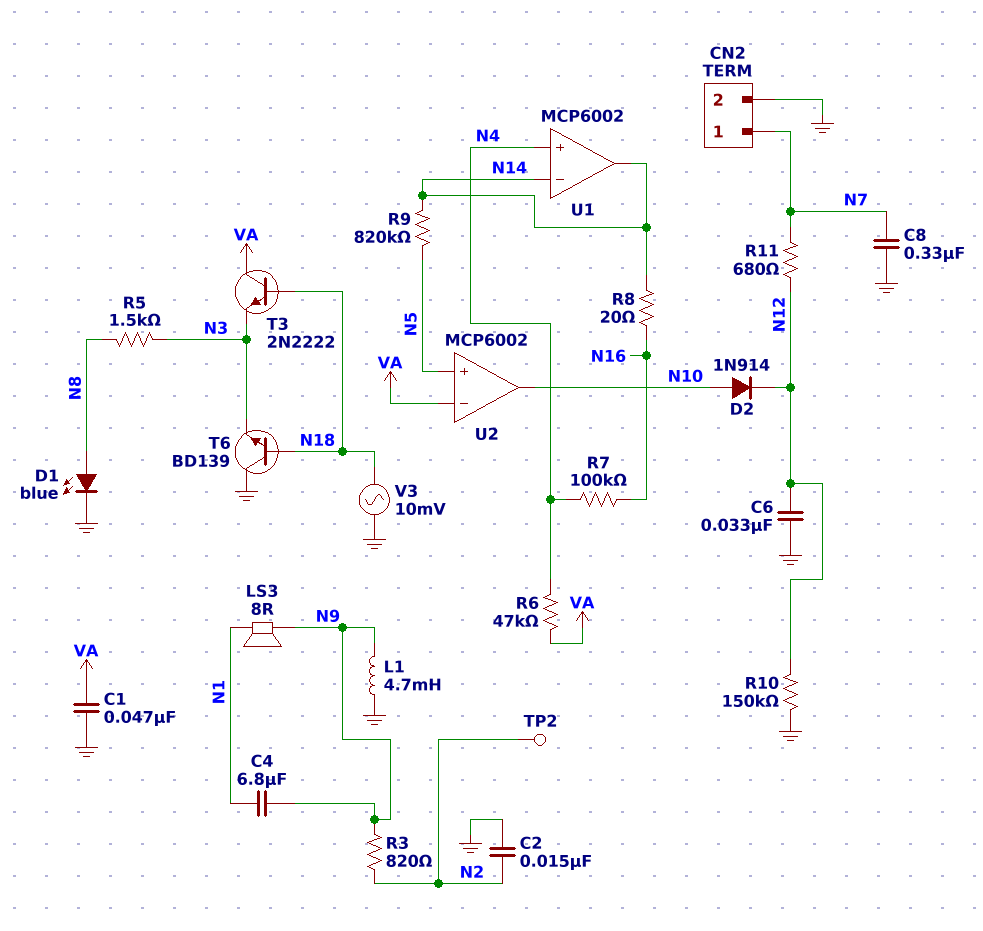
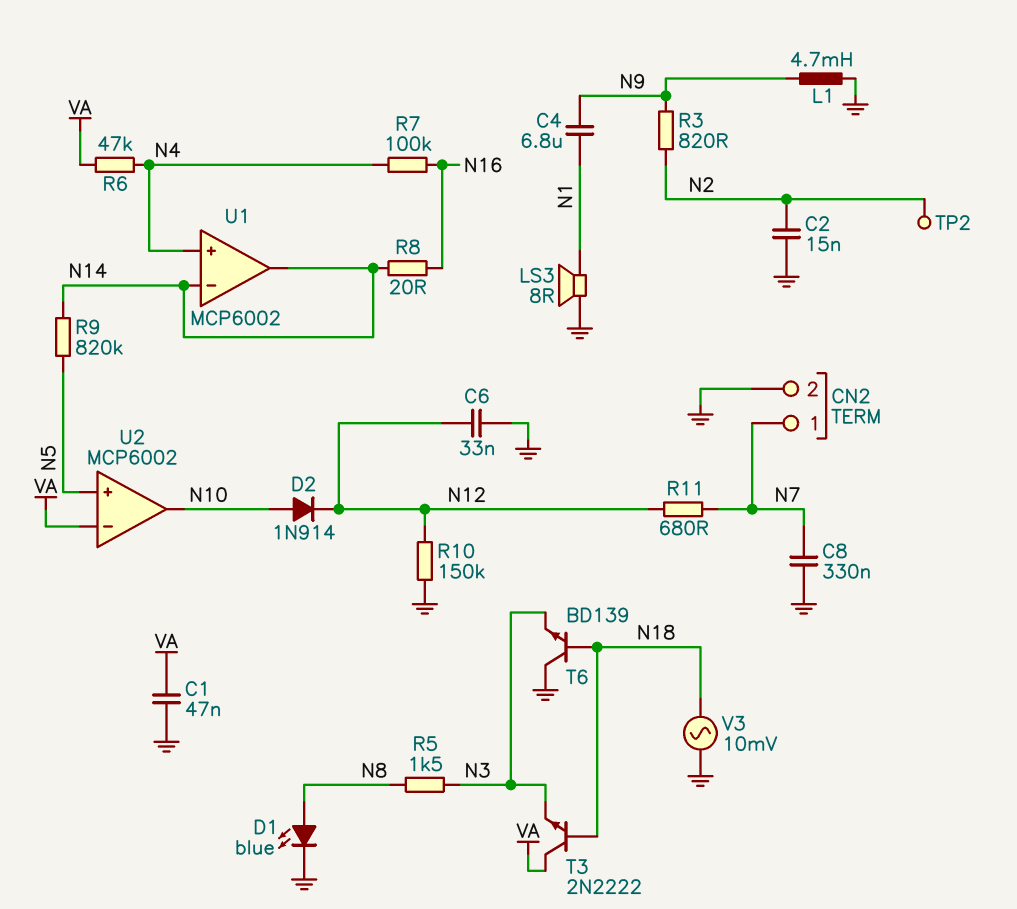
LS3: speaker 8R (N1, N9) -> speaker 8R (GND, N1)

